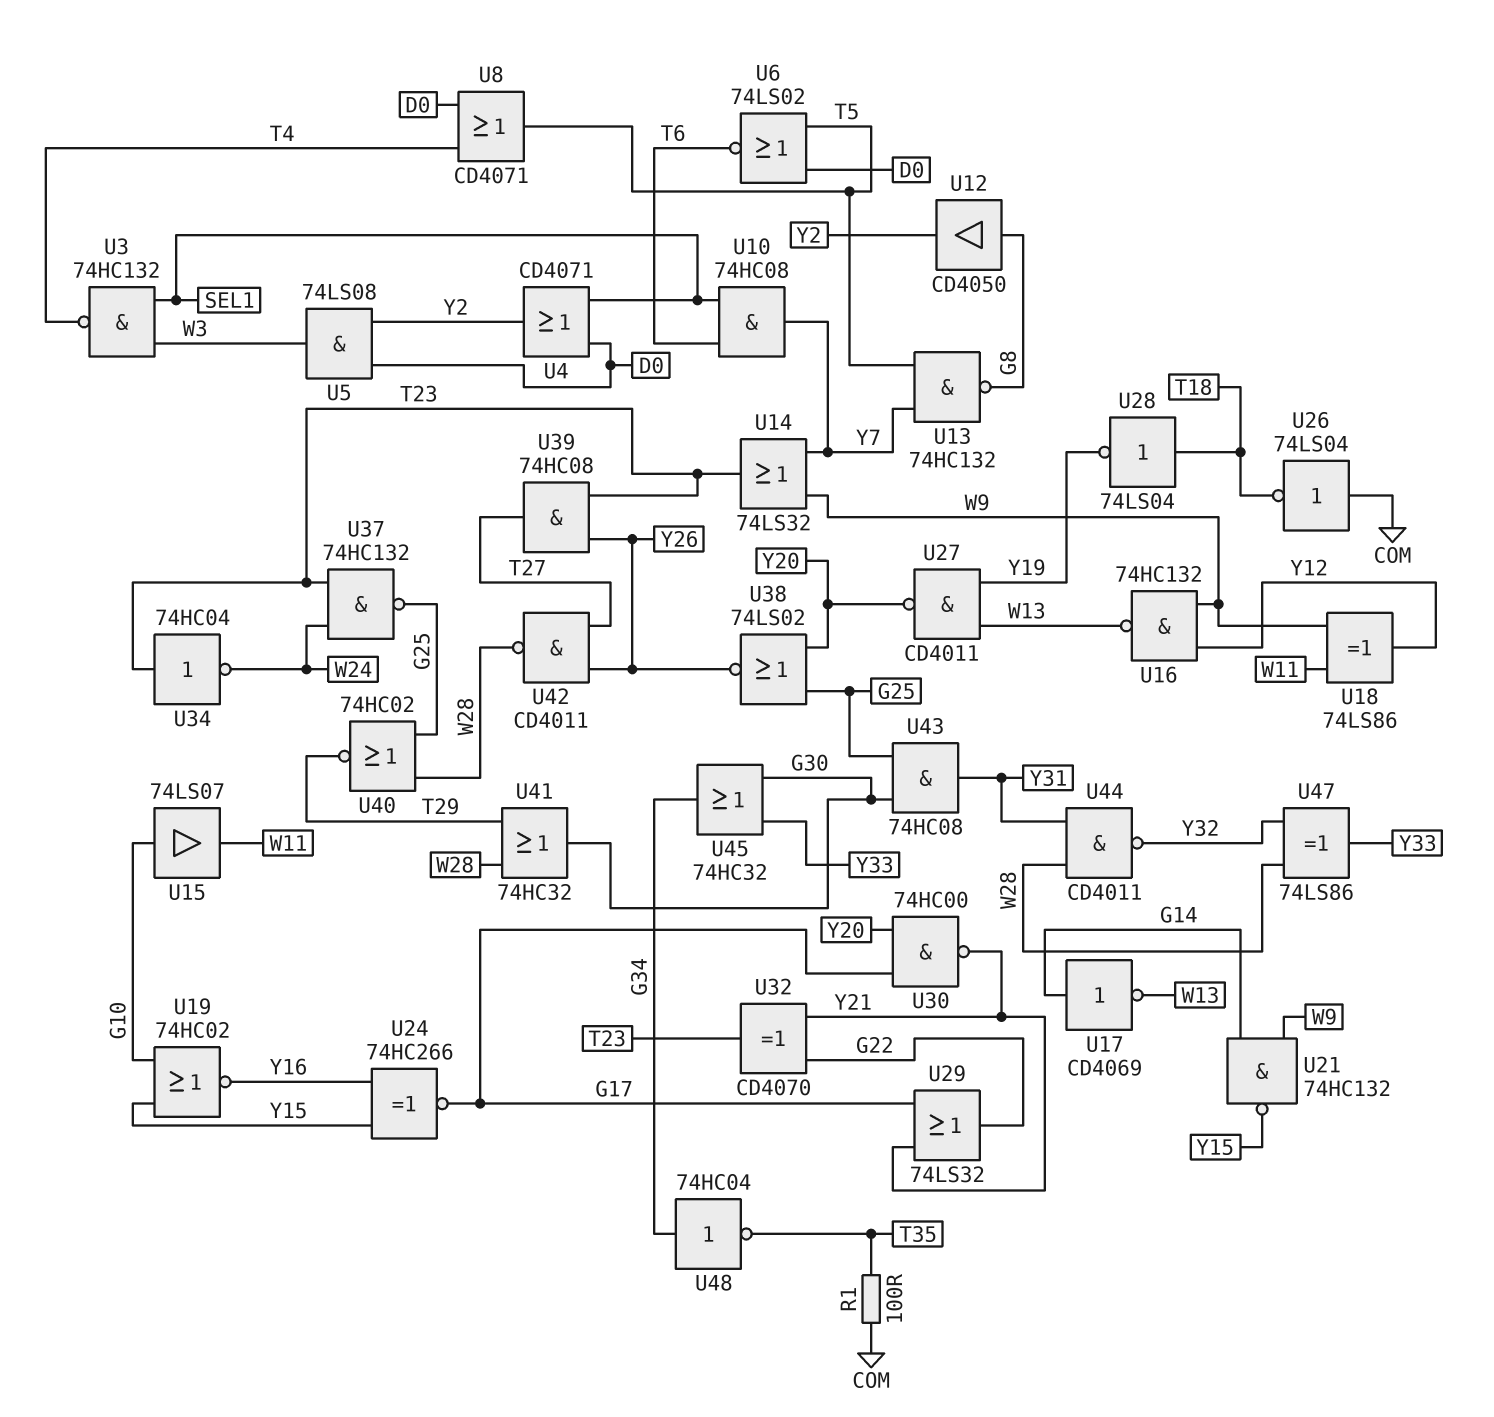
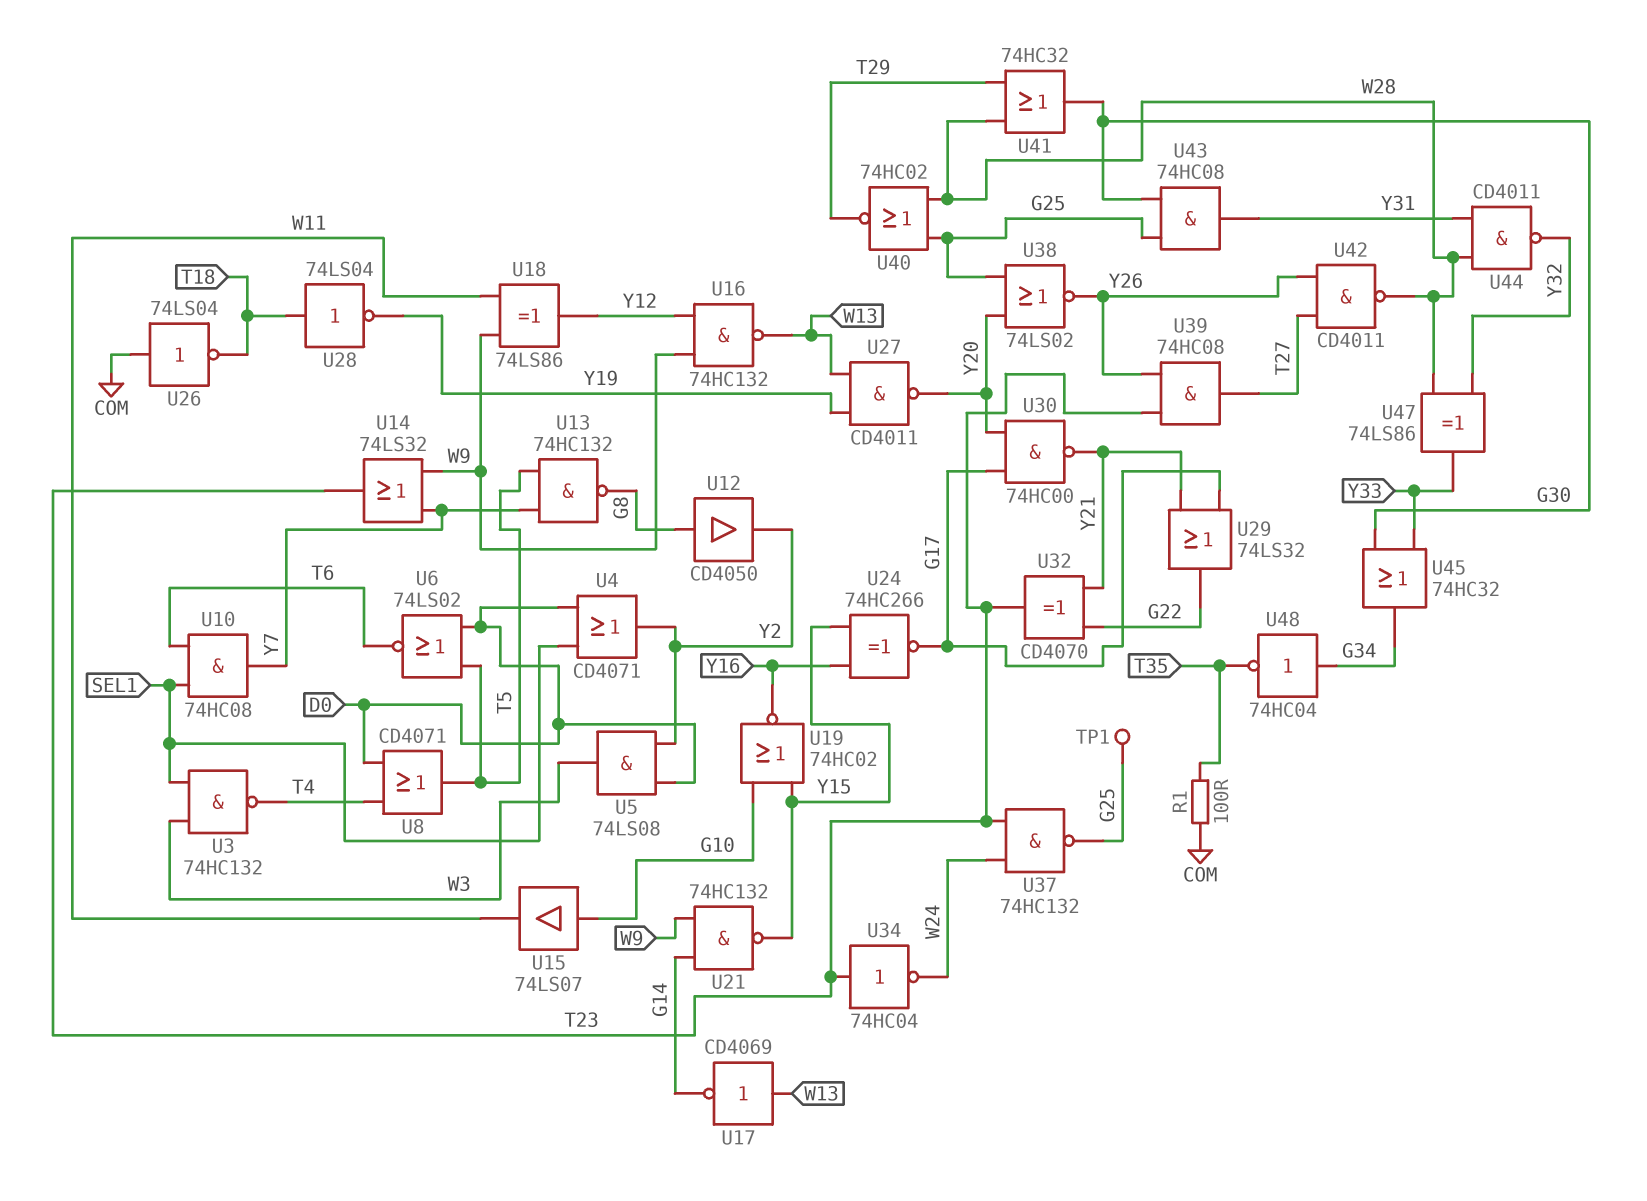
TP1: none -> test point (G25)
U17: NOT CD4069 (in G14, out W13) -> NOT CD4069 (in W13, out G14)

